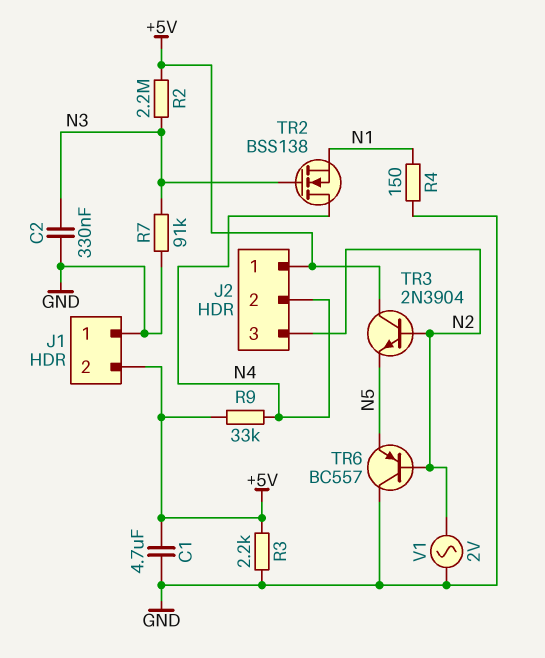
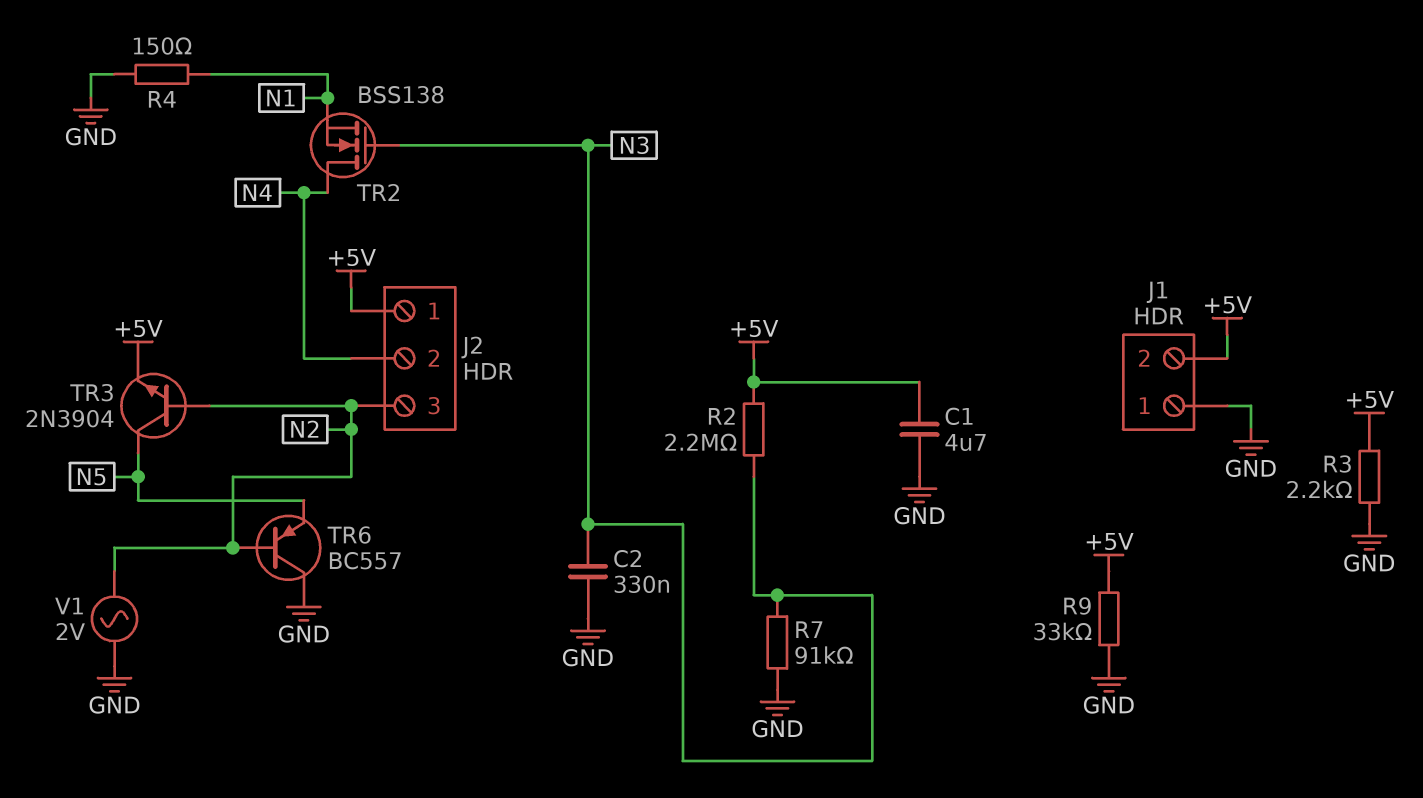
R9: 33k (+5V, N4) -> 33k (+5V, GND)
TR3: NPN 2N3904 (B N2, C +5V, E N5) -> NPN 2N3904 (B N2, C N5, E +5V)

